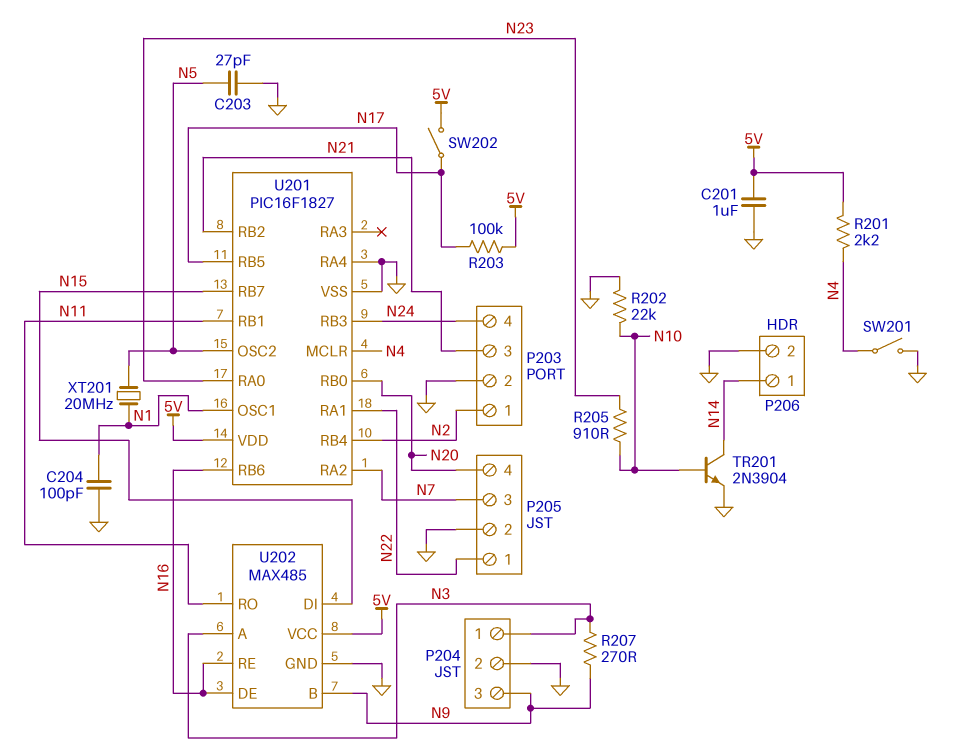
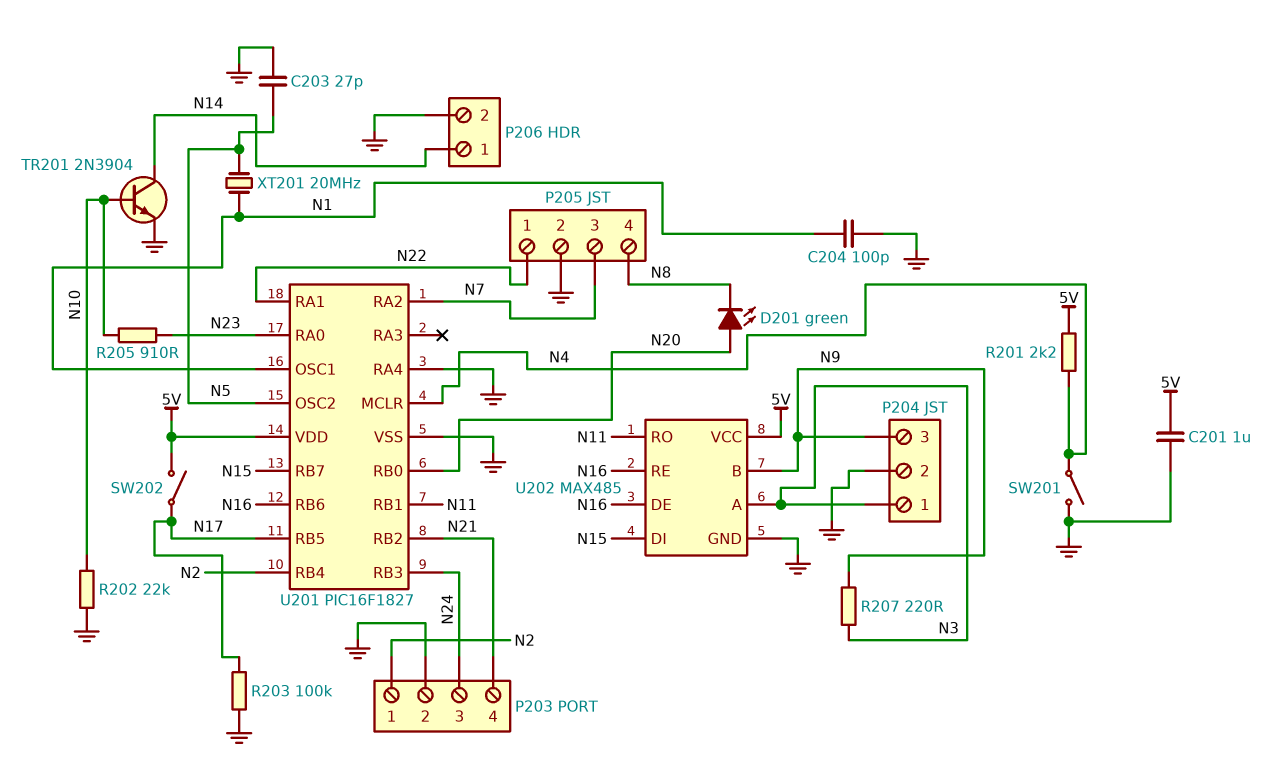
D201: none -> LED green (A N20, K N8)
P203 pin 3: N21 -> N24
P203 pin 4: N24 -> N21
P205 pin 4: N20 -> N8
R203: 100k (5V, N17) -> 100k (GND, N17)
R207: 270 (N3, N9) -> 220 (N3, N9)

